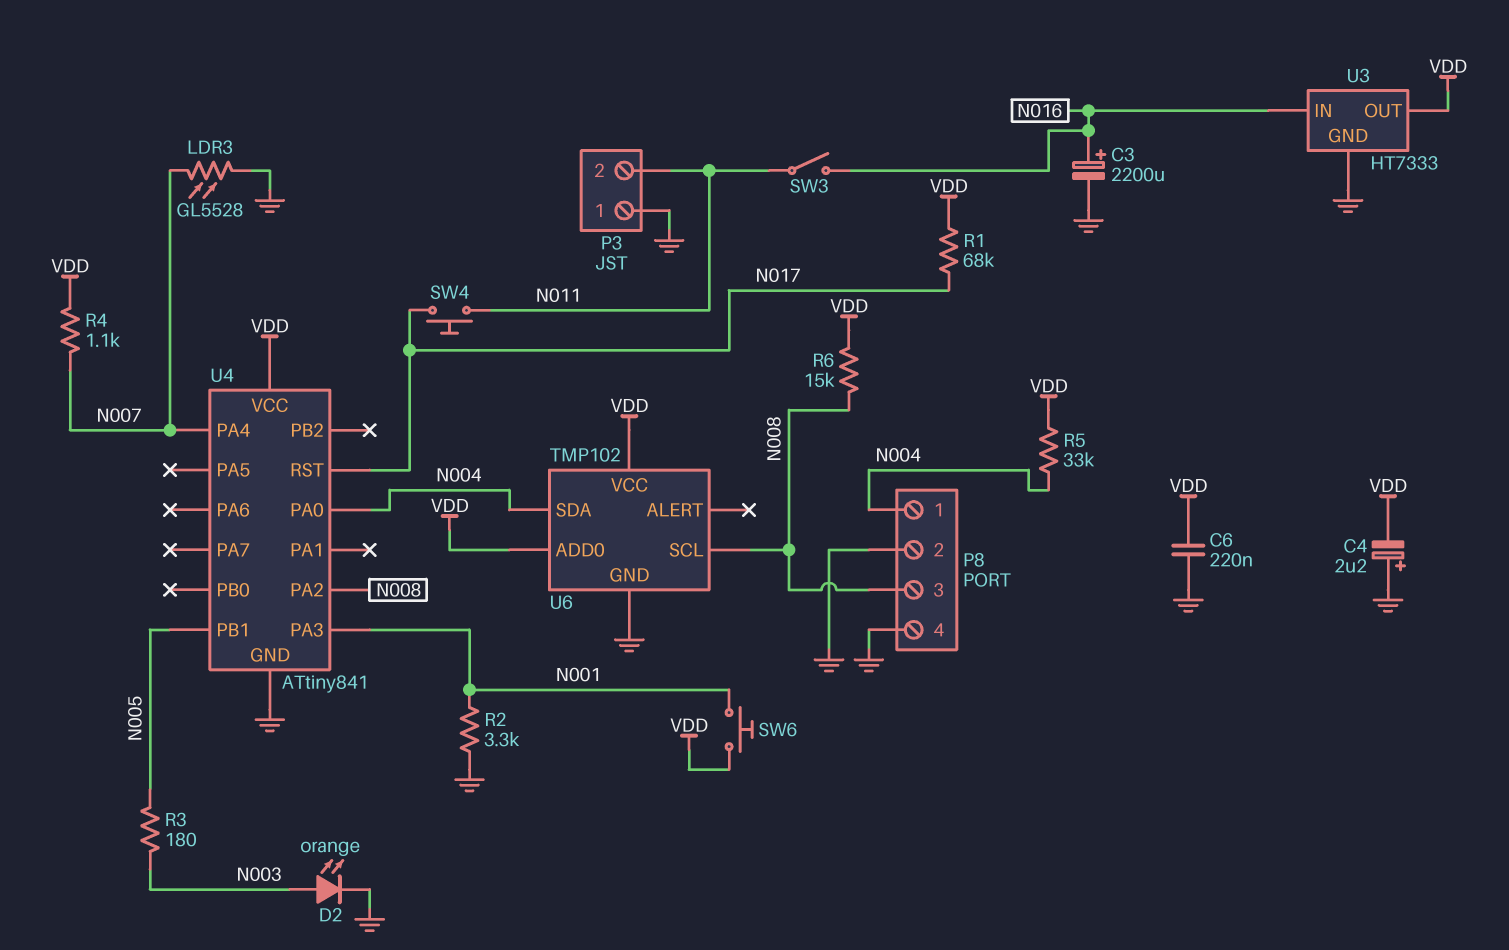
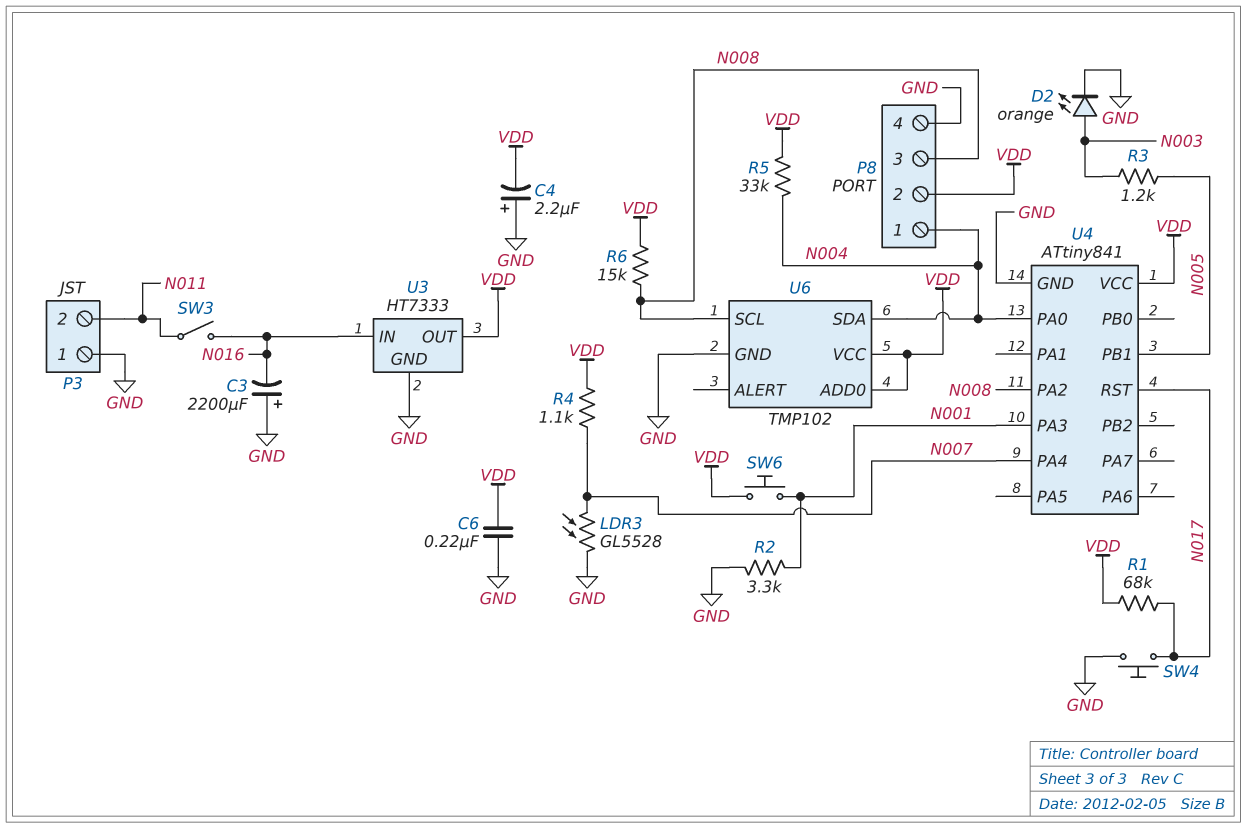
C3: 2200uF (plus N016, minus GND) -> 2200uF (plus GND, minus N016)
P8 pin 2: GND -> VDD
R3: 180 (N003, N005) -> 1.2k (N003, N005)
SW4: button (N011, N017) -> button (GND, N017)

